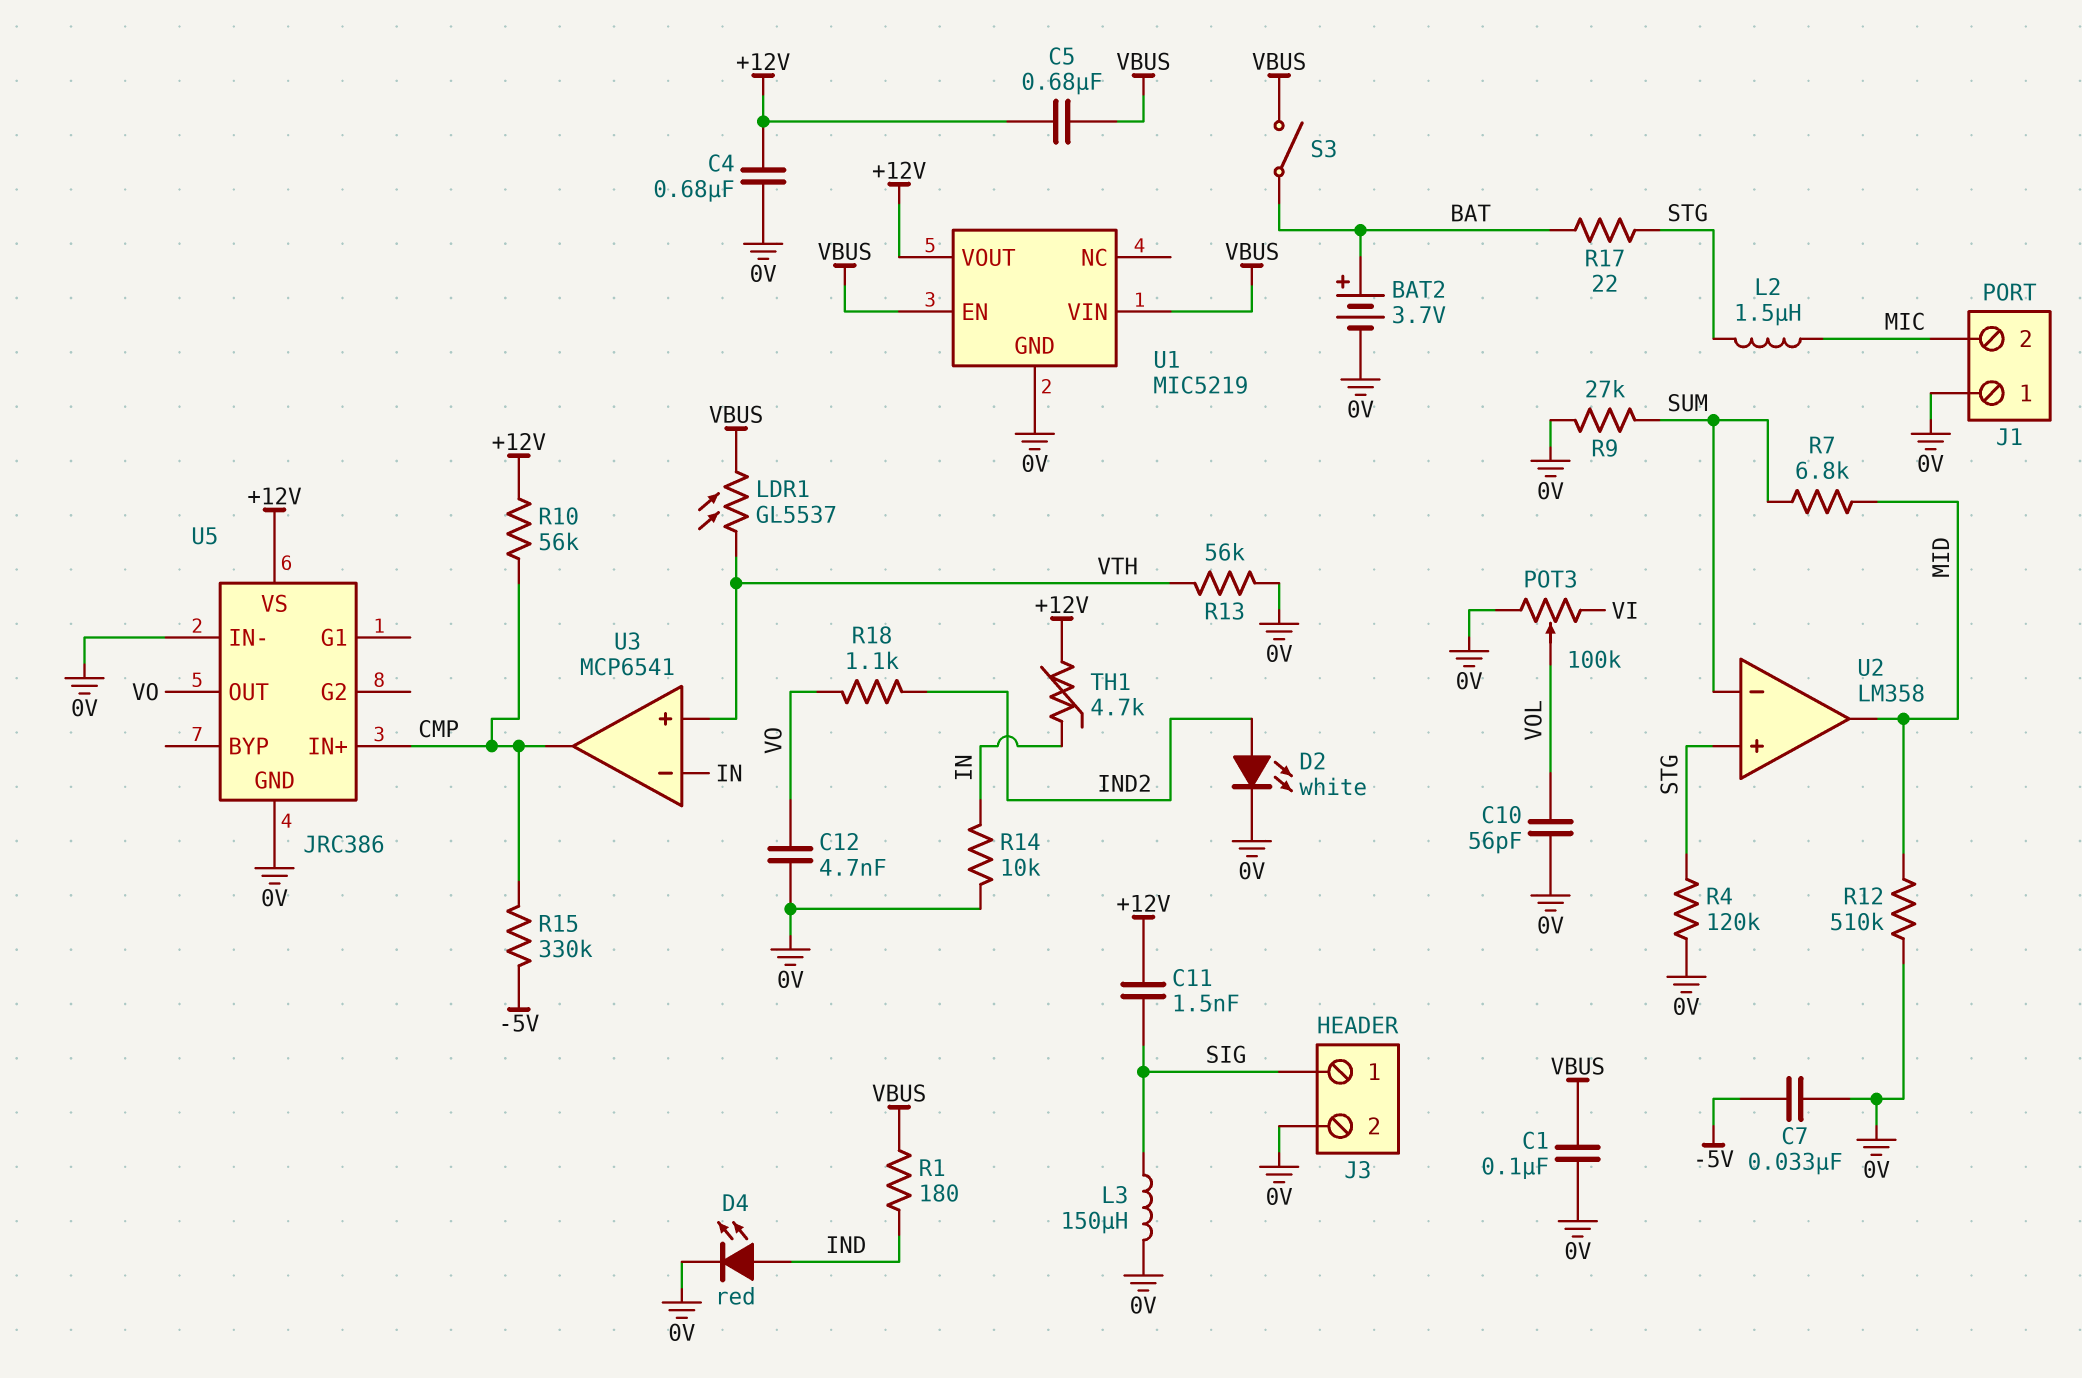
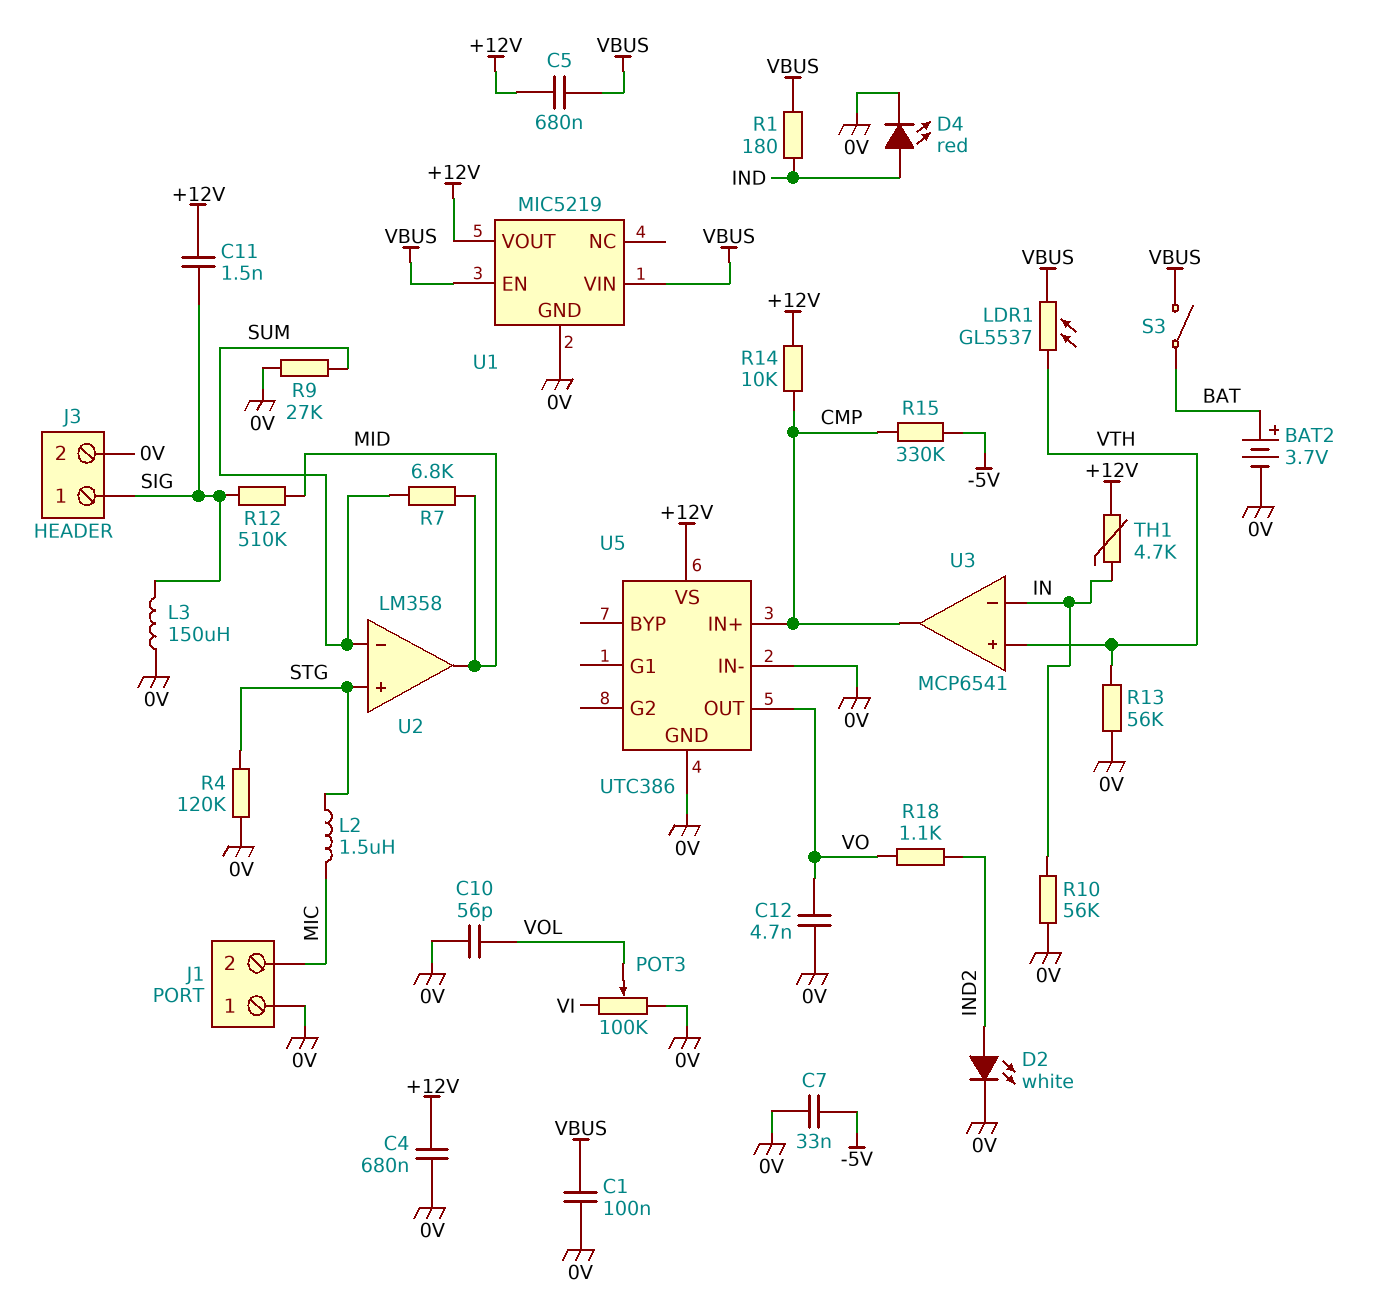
R10: 56k (+12V, CMP) -> 56k (0V, IN)
R12: 510k (0V, MID) -> 510k (MID, SIG)
R14: 10k (0V, IN) -> 10k (+12V, CMP)
R17: 22 (BAT, STG) -> none
U5: JRC386 -> UTC386

